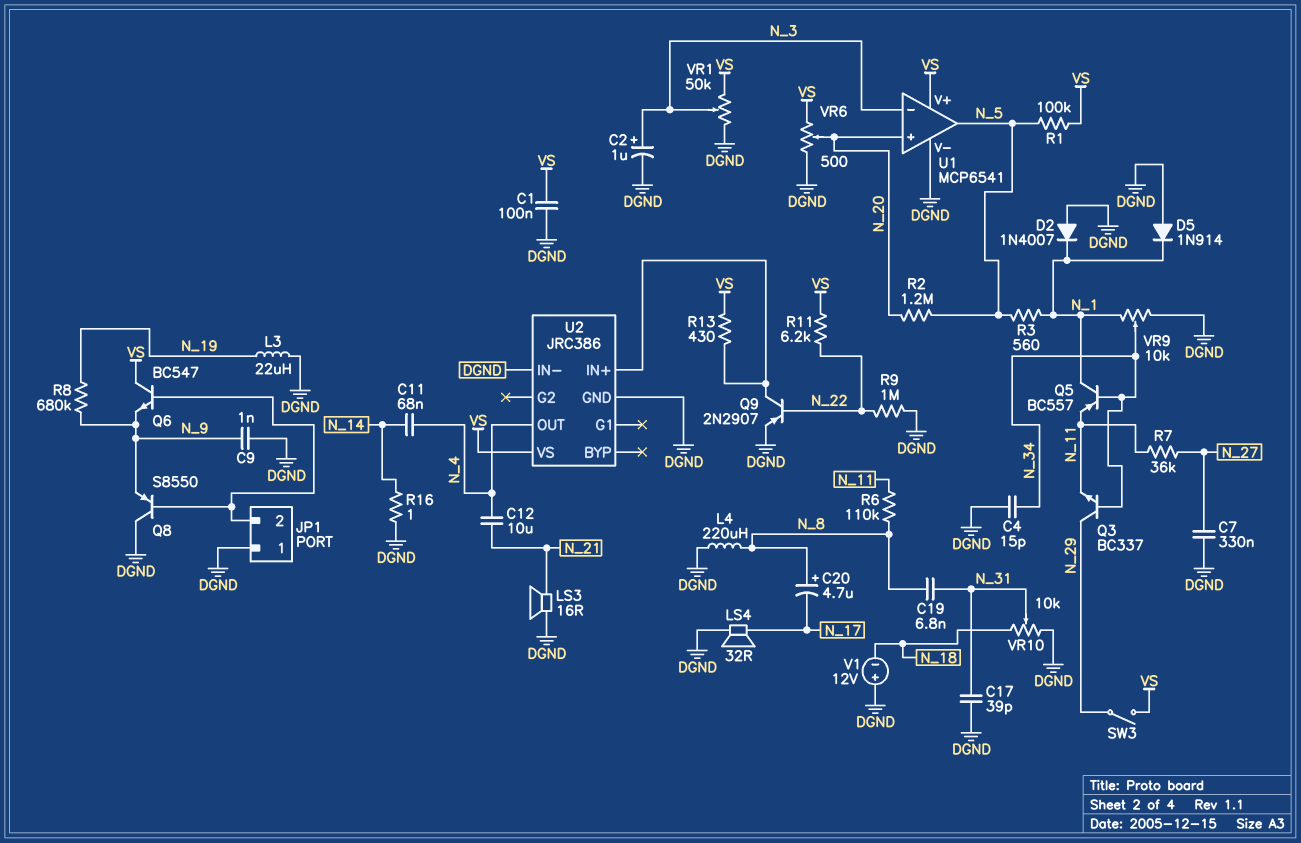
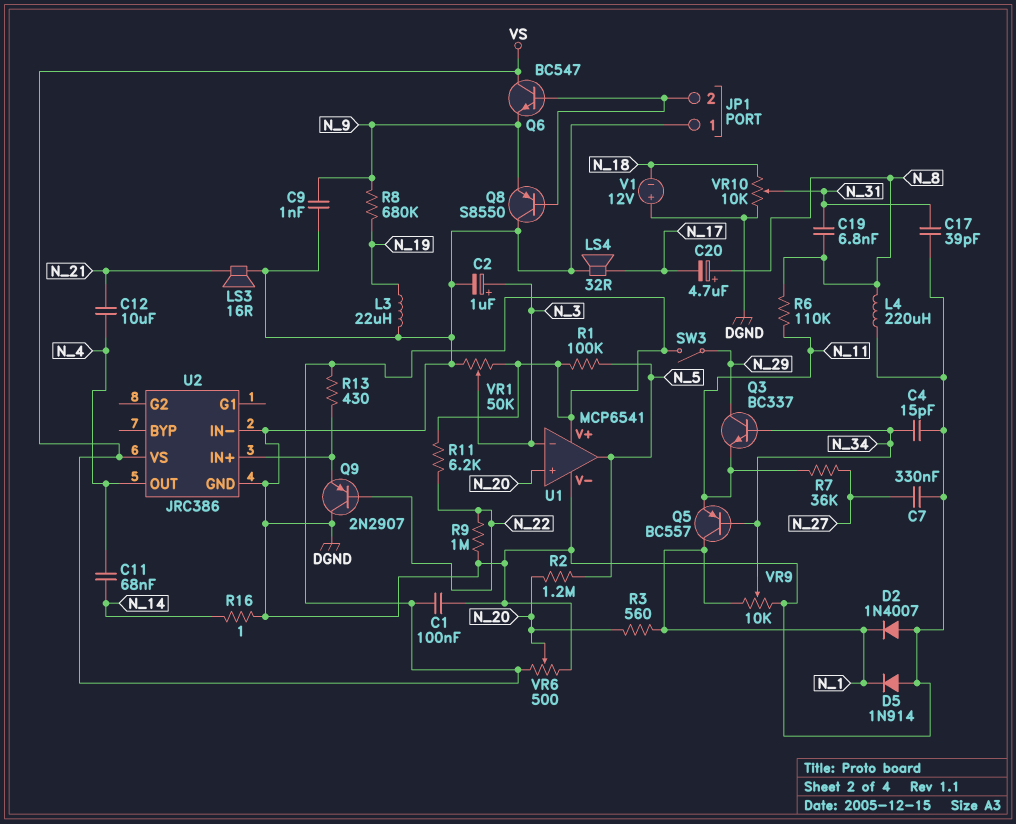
Q9: PNP 2N2907 (B N_22, C U2/IN+, E DGND) -> PNP 2N2907 (B N_22, C DGND, E U2/IN+)
R3: 560 (N_1, N_5) -> 560 (N_1, N_20)

